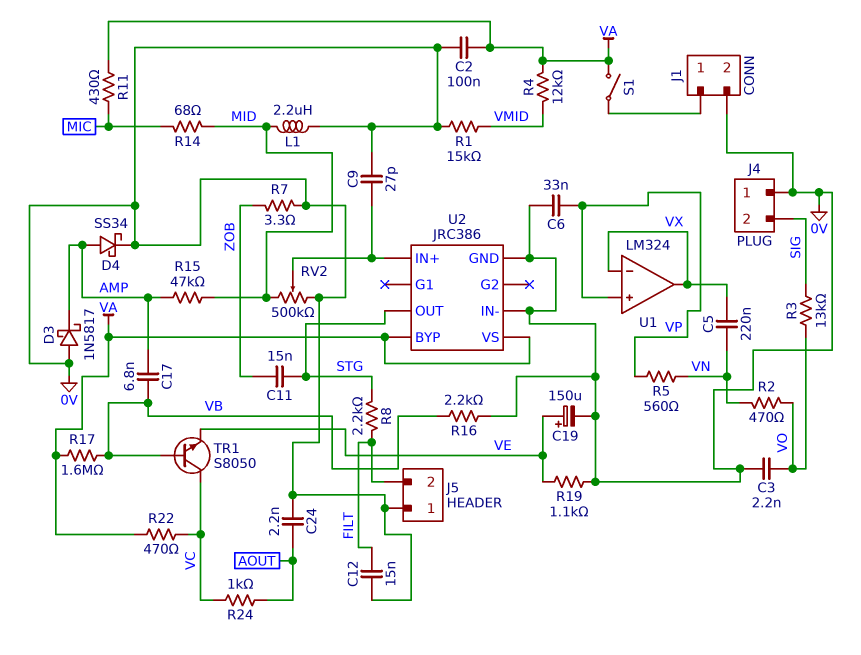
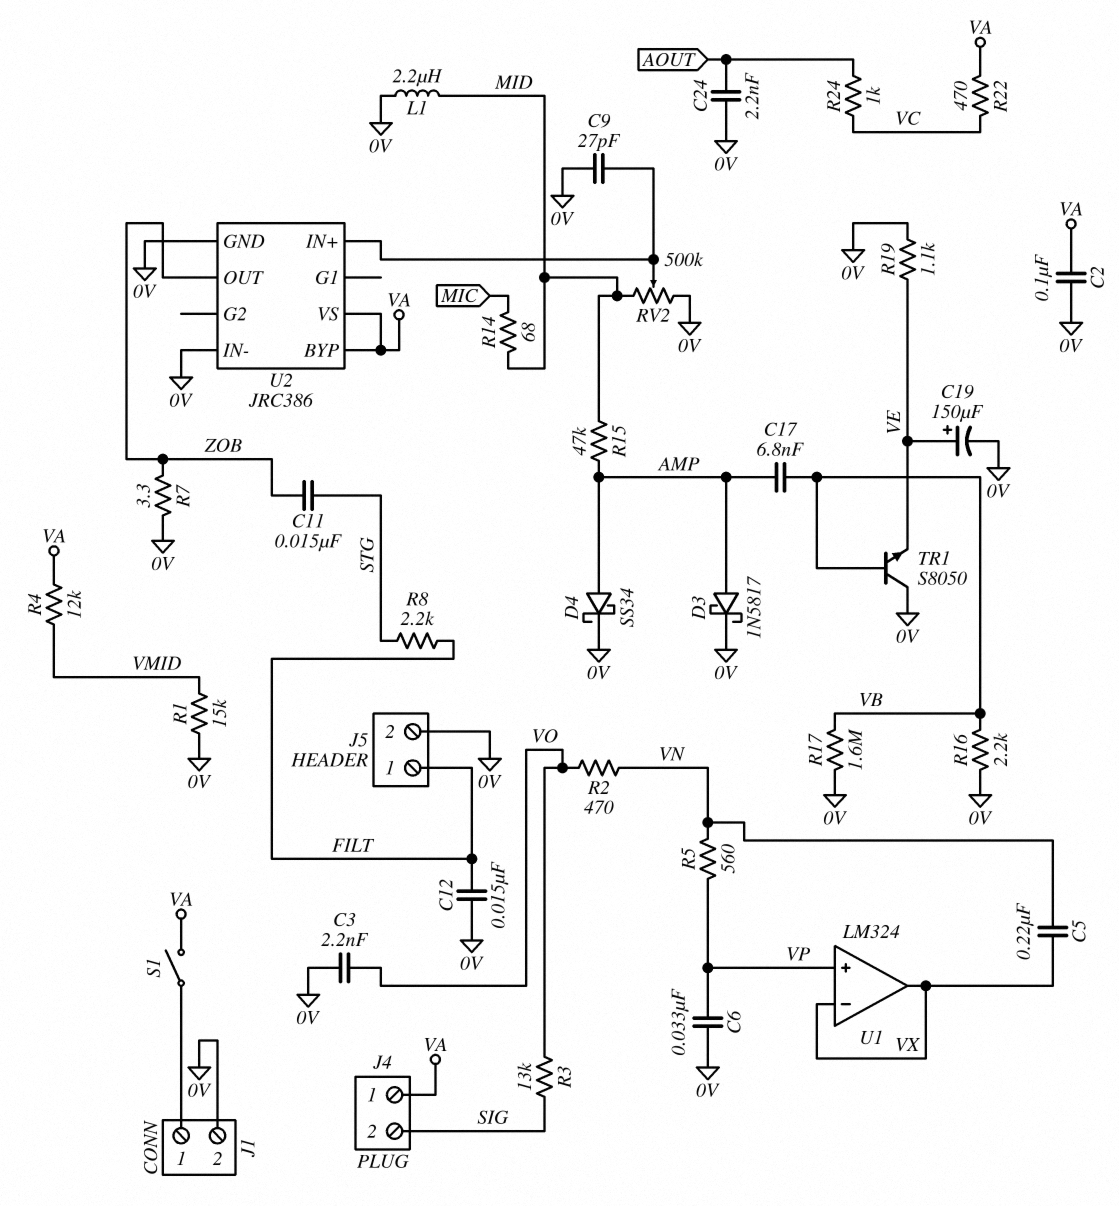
D3: schottky 1N5817 (A 0V, K AMP) -> schottky 1N5817 (A AMP, K 0V)
J4 pin 1: 0V -> VA
J5 pin 1: 0V -> FILT
J5 pin 2: FILT -> 0V
R11: 430 (MIC, VA) -> none
R17: 1.6M (VA, VB) -> 1.6M (0V, VB)
TR1: NPN S8050 (B VB, C VC, E VE) -> NPN S8050 (B VB, C 0V, E VE)
U2 pin OUT: STG -> ZOB

